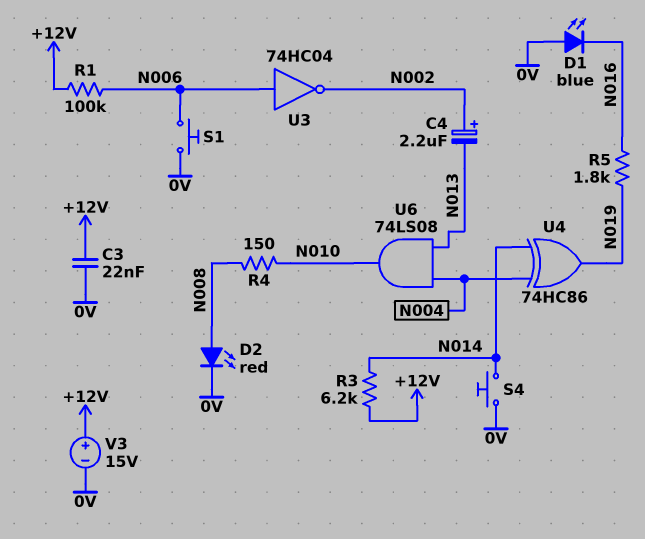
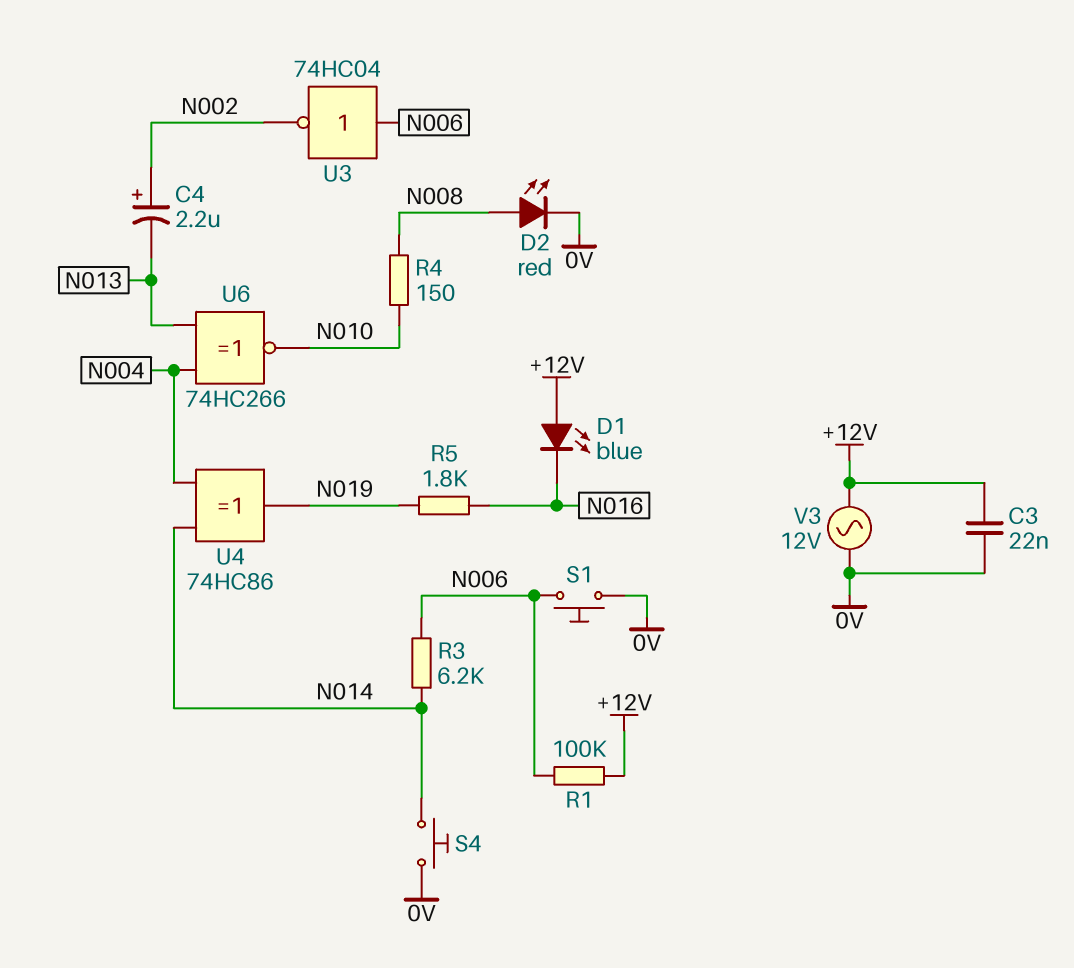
D1: LED blue (A 0V, K N016) -> LED blue (A +12V, K N016)
R3: 6.2k (+12V, N014) -> 6.2k (N006, N014)
U6: AND 74LS08 (in N004, in N013, out N010) -> XNOR 74HC266 (in N004, in N013, out N010)
V3: 15V (plus +12V, minus 0V) -> AC 12V (+12V, 0V)

